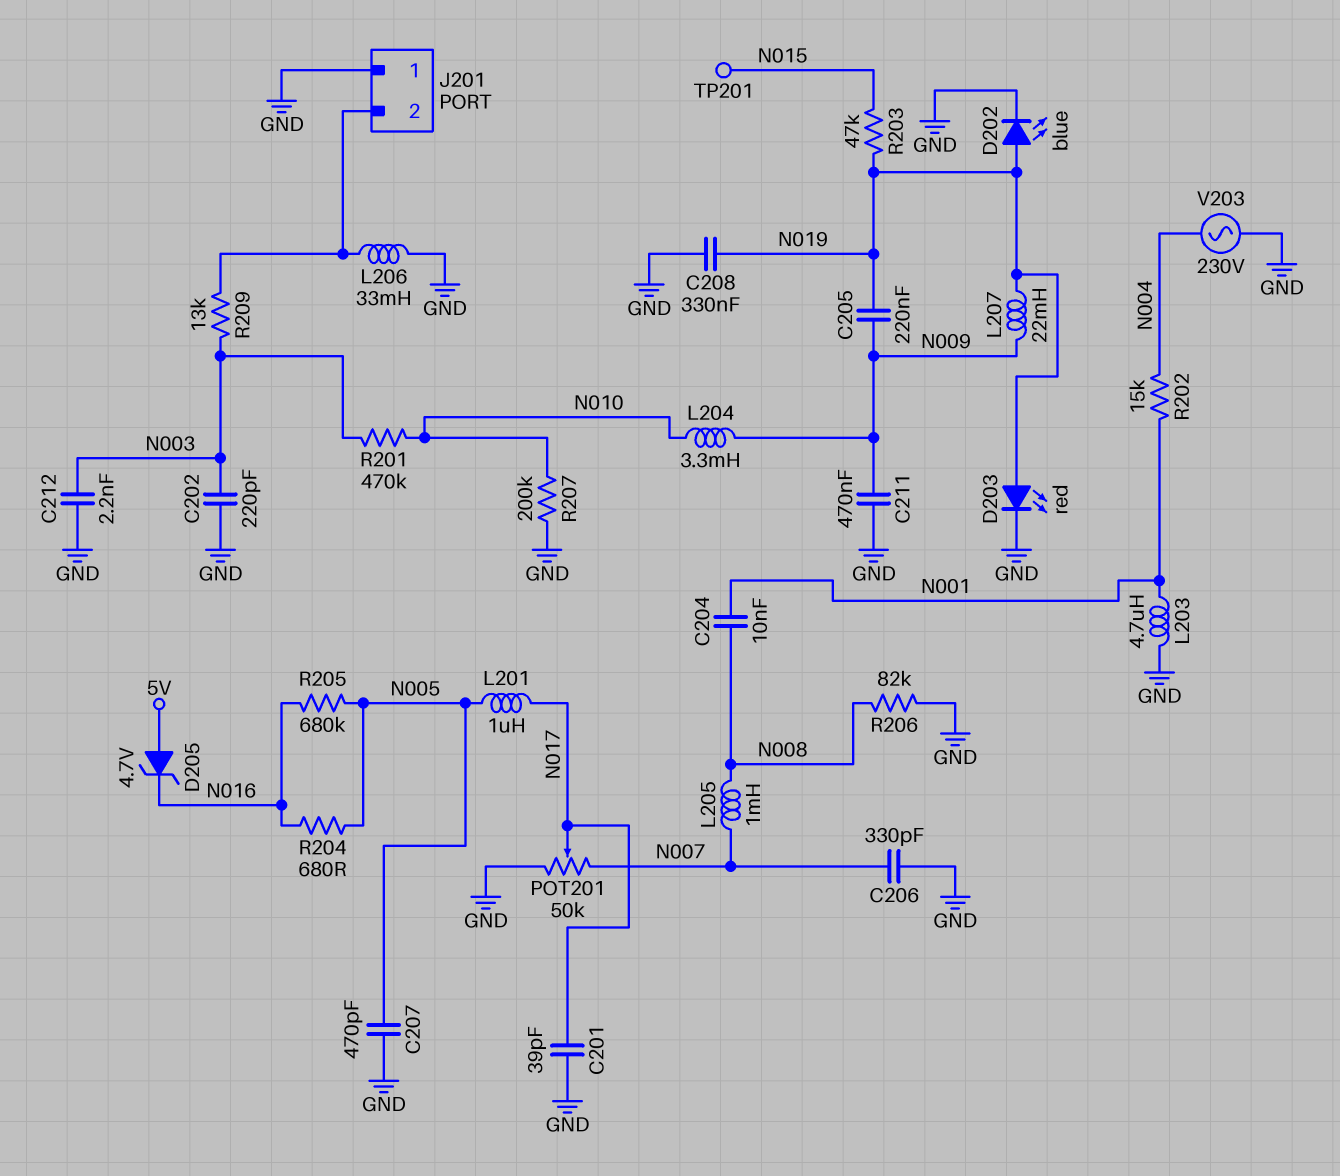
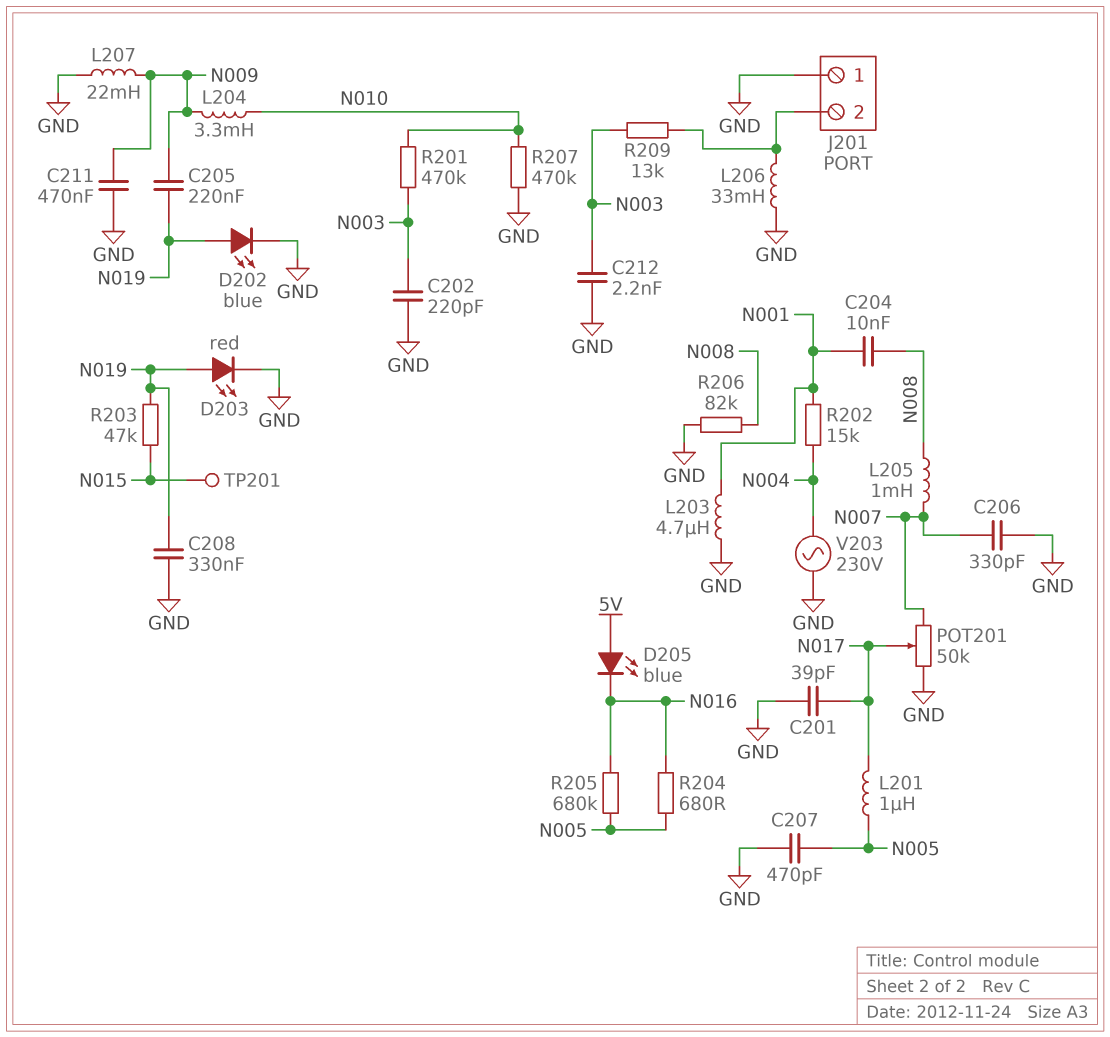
D205: zener 4.7V (A 5V, K N016) -> LED blue (A 5V, K N016)
L207: 22mH (N009, N019) -> 22mH (GND, N009)
R207: 200k (GND, N010) -> 470k (GND, N010)

